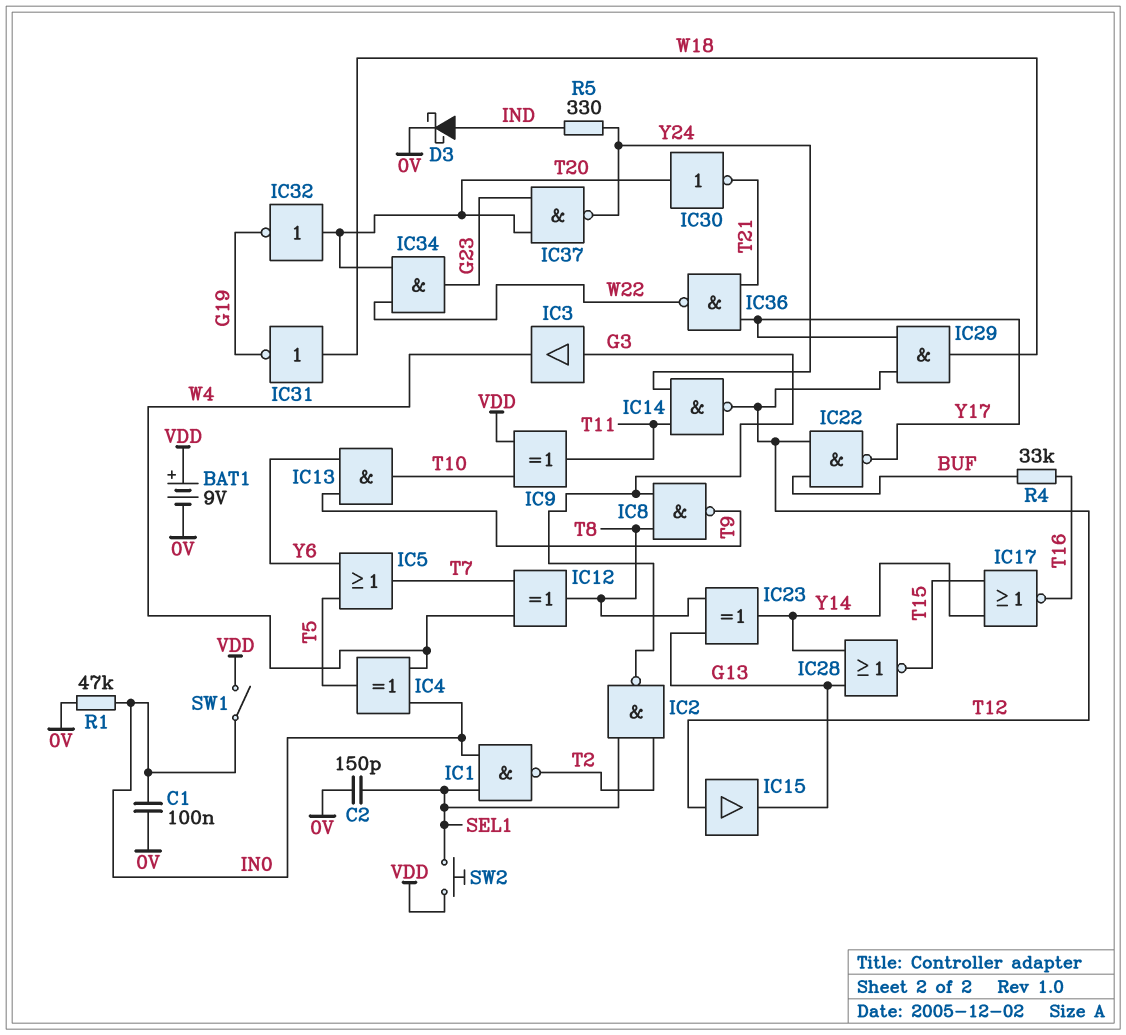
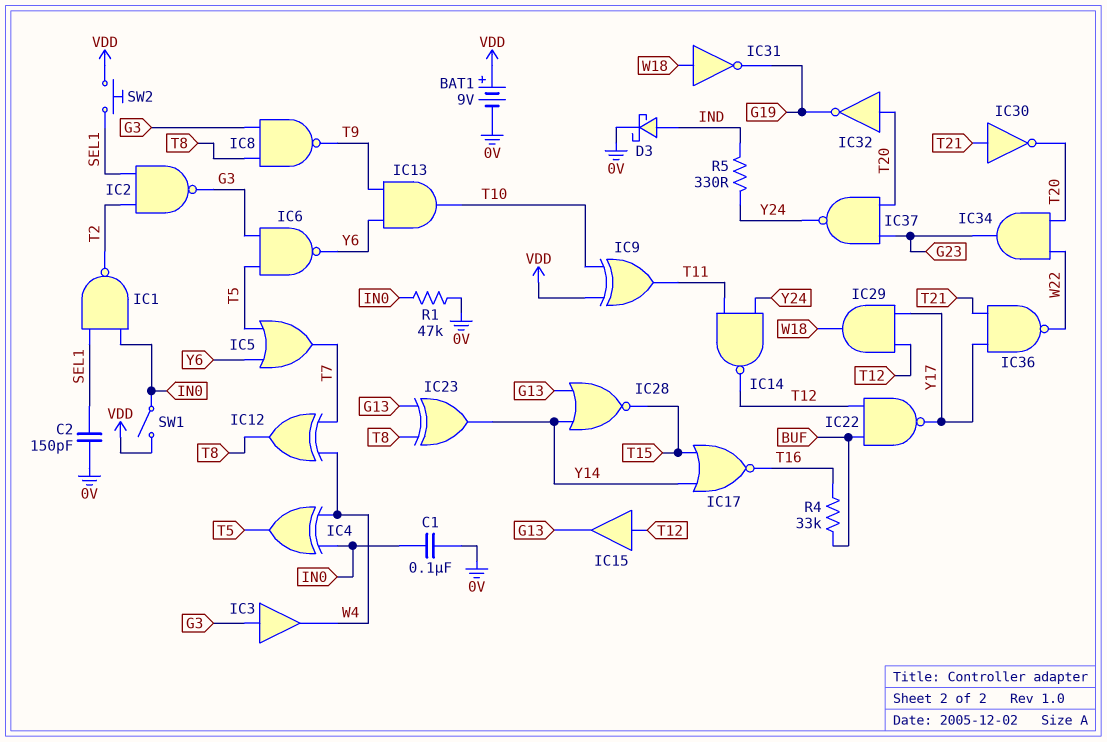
IC6: none -> NAND (in G3, in T5, out Y6)
IC30: NOT (in T20, out T21) -> NOT (in T21, out T20)

